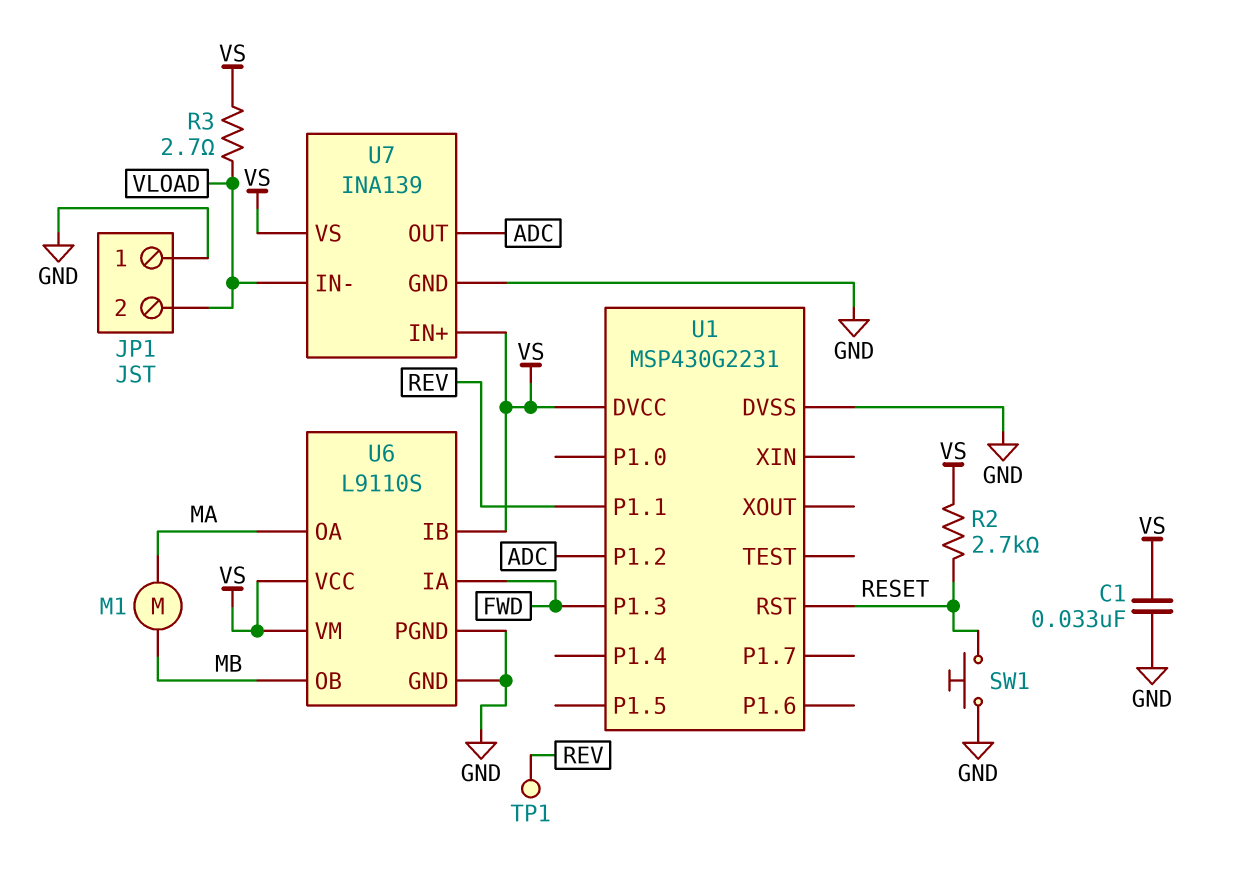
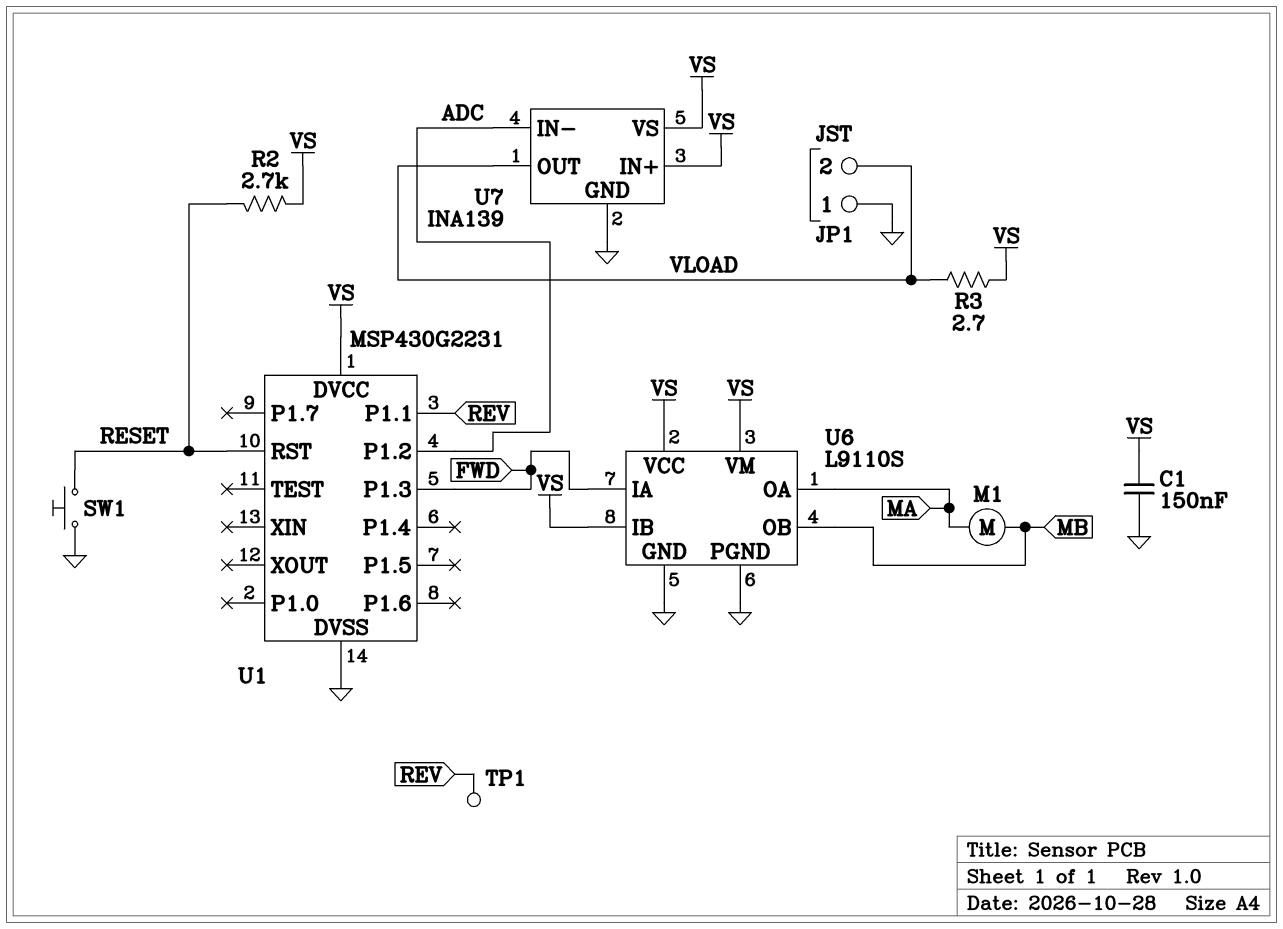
C1: 33nF (GND, VS) -> 150nF (GND, VS)
U7 pin IN-: VLOAD -> ADC
U7 pin OUT: ADC -> VLOAD

